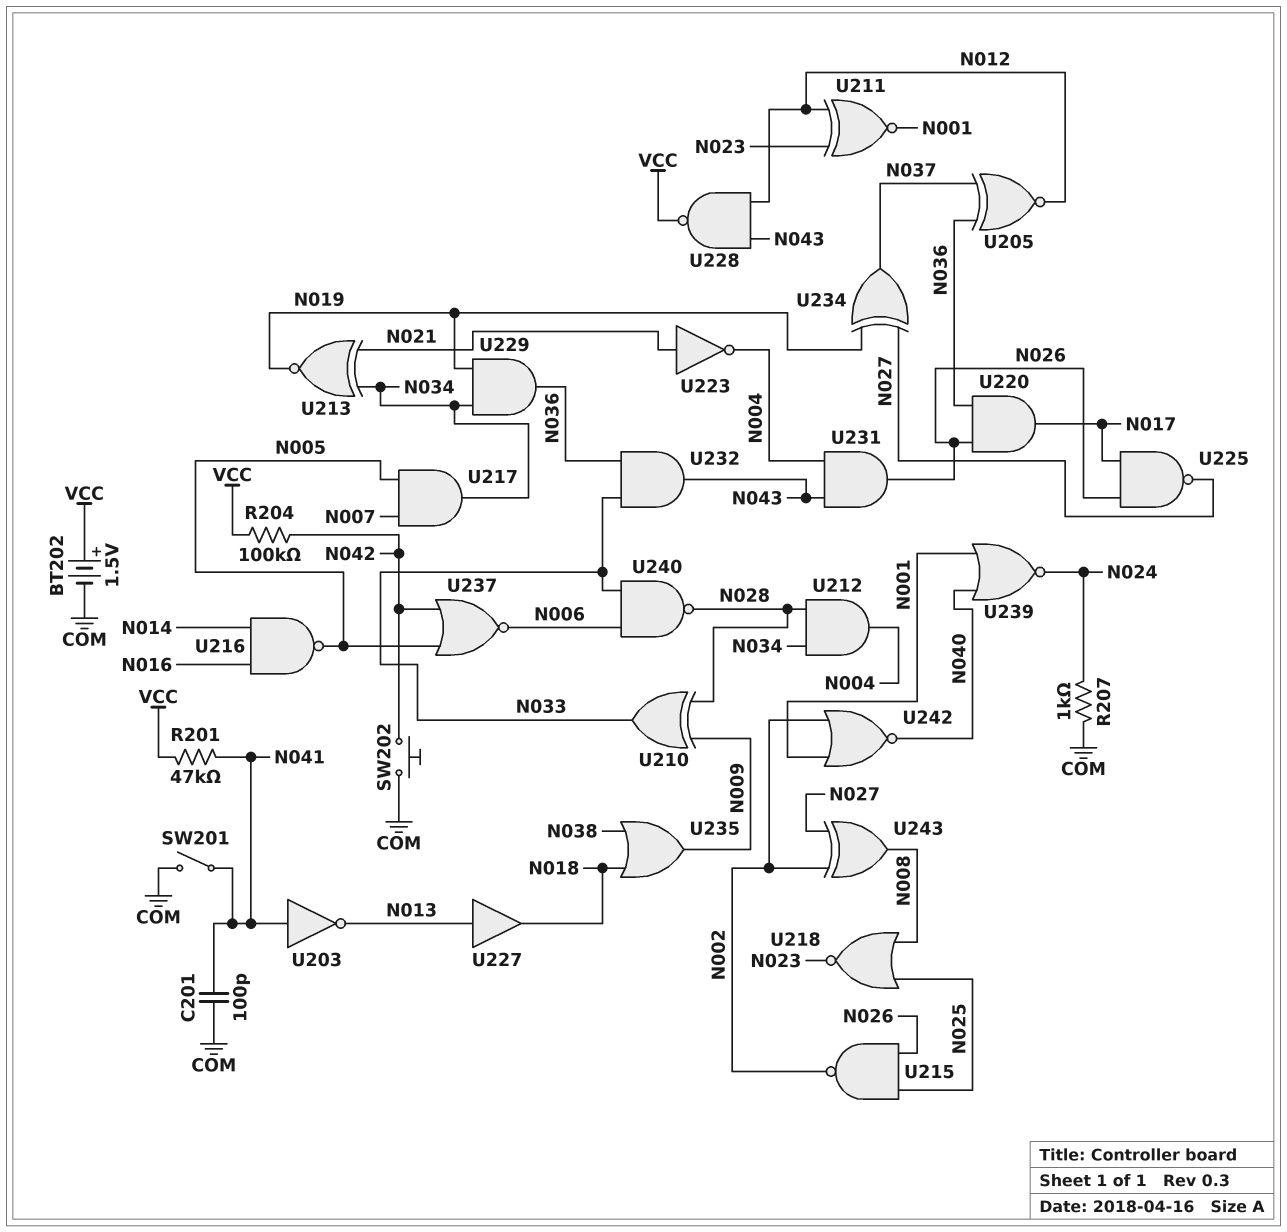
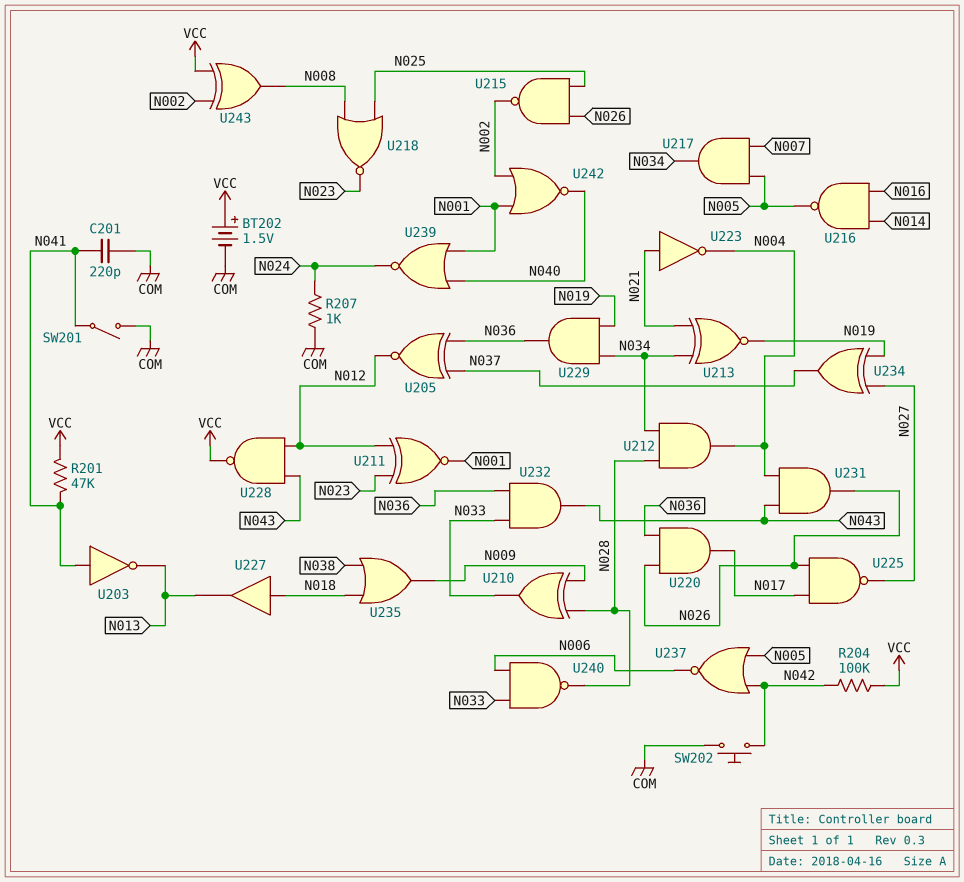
C201: 100pF (COM, N041) -> 220pF (COM, N041)
U227: buffer (in N013, out N018) -> buffer (in N018, out N013)
U243: XOR (in N002, in N027, out N008) -> XOR (in N002, in VCC, out N008)

